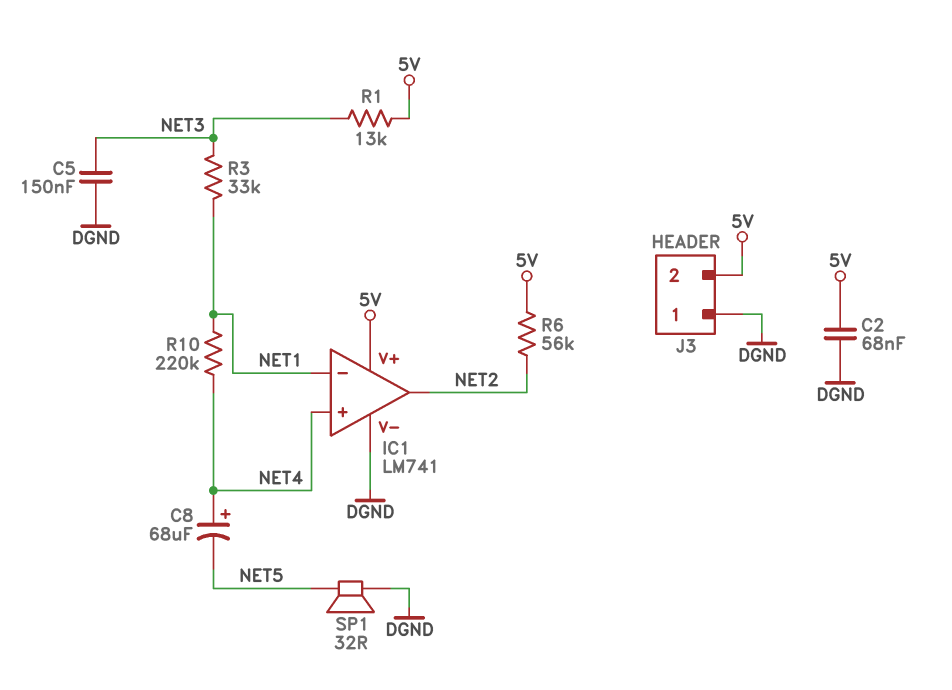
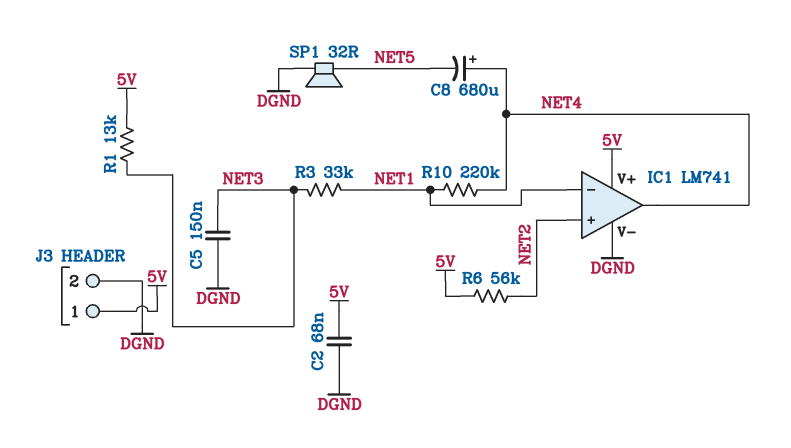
C8: 68uF (plus NET4, minus NET5) -> 680uF (plus NET4, minus NET5)
IC1 pin in+: NET4 -> NET2
IC1 pin out: NET2 -> NET4
J3 pin 1: DGND -> 5V
J3 pin 2: 5V -> DGND

